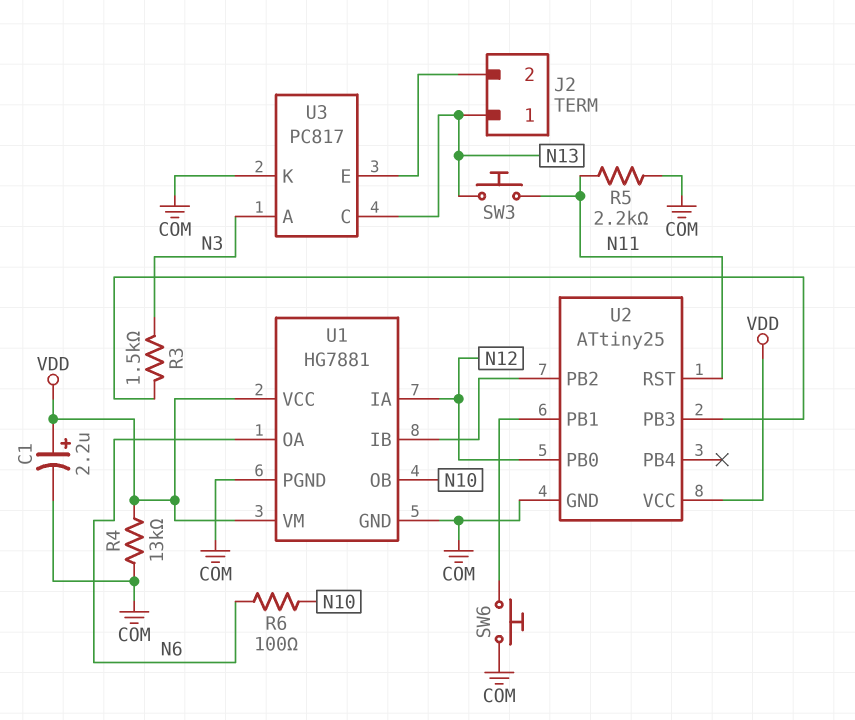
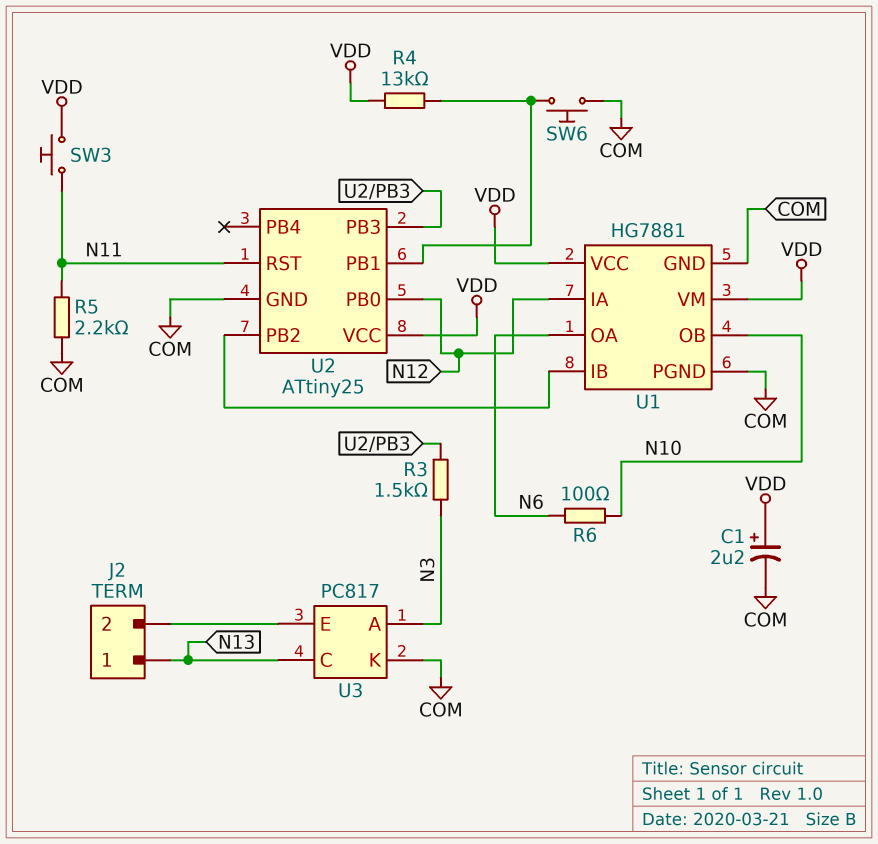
R4: 13k (COM, VDD) -> 13k (U2/PB1, VDD)
SW3: button (N11, N13) -> button (N11, VDD)

